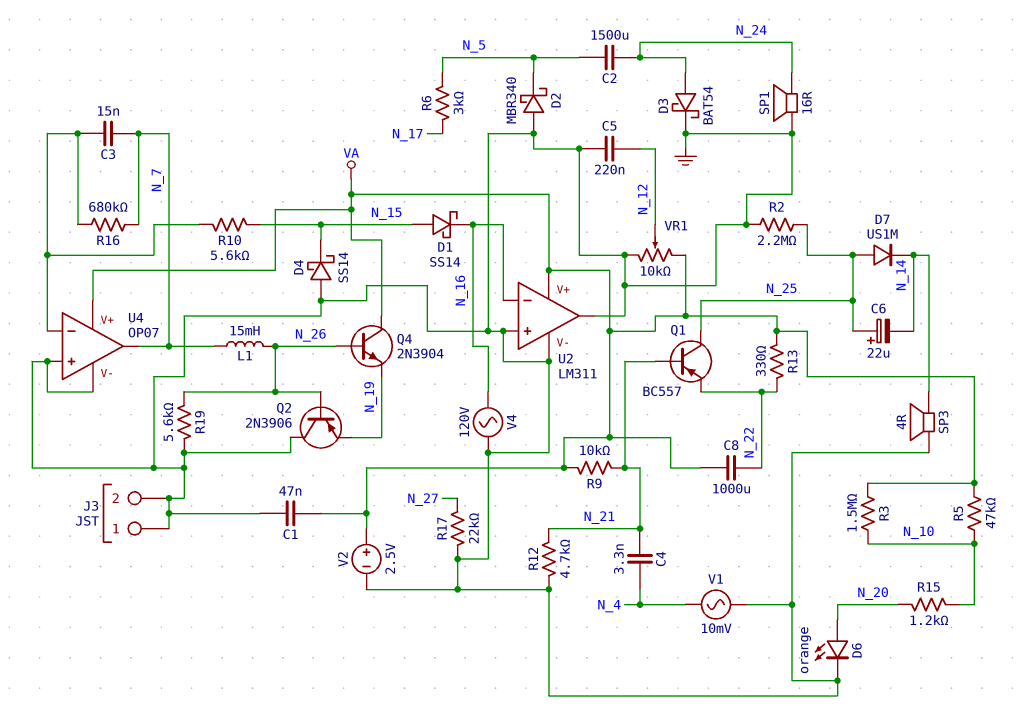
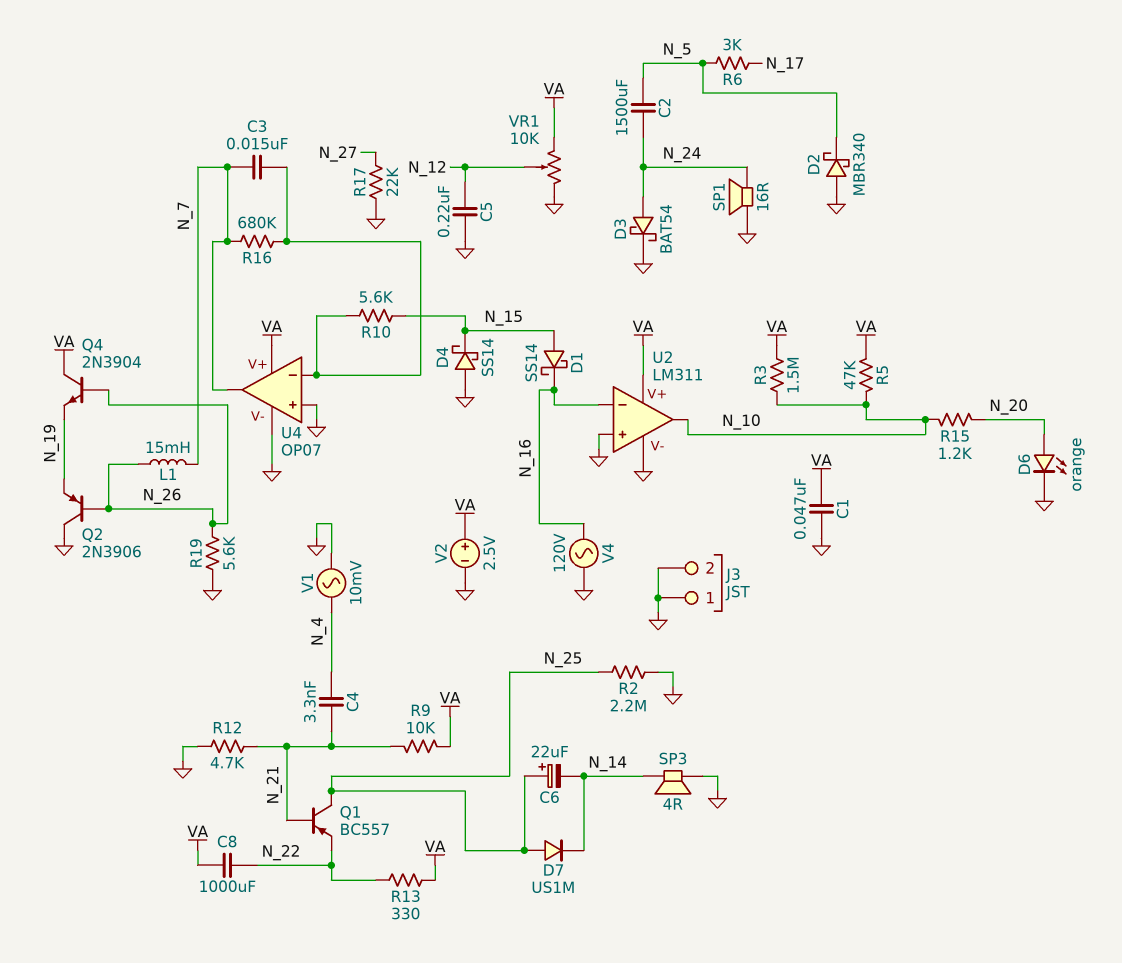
U2 pin out: GND -> N_10

